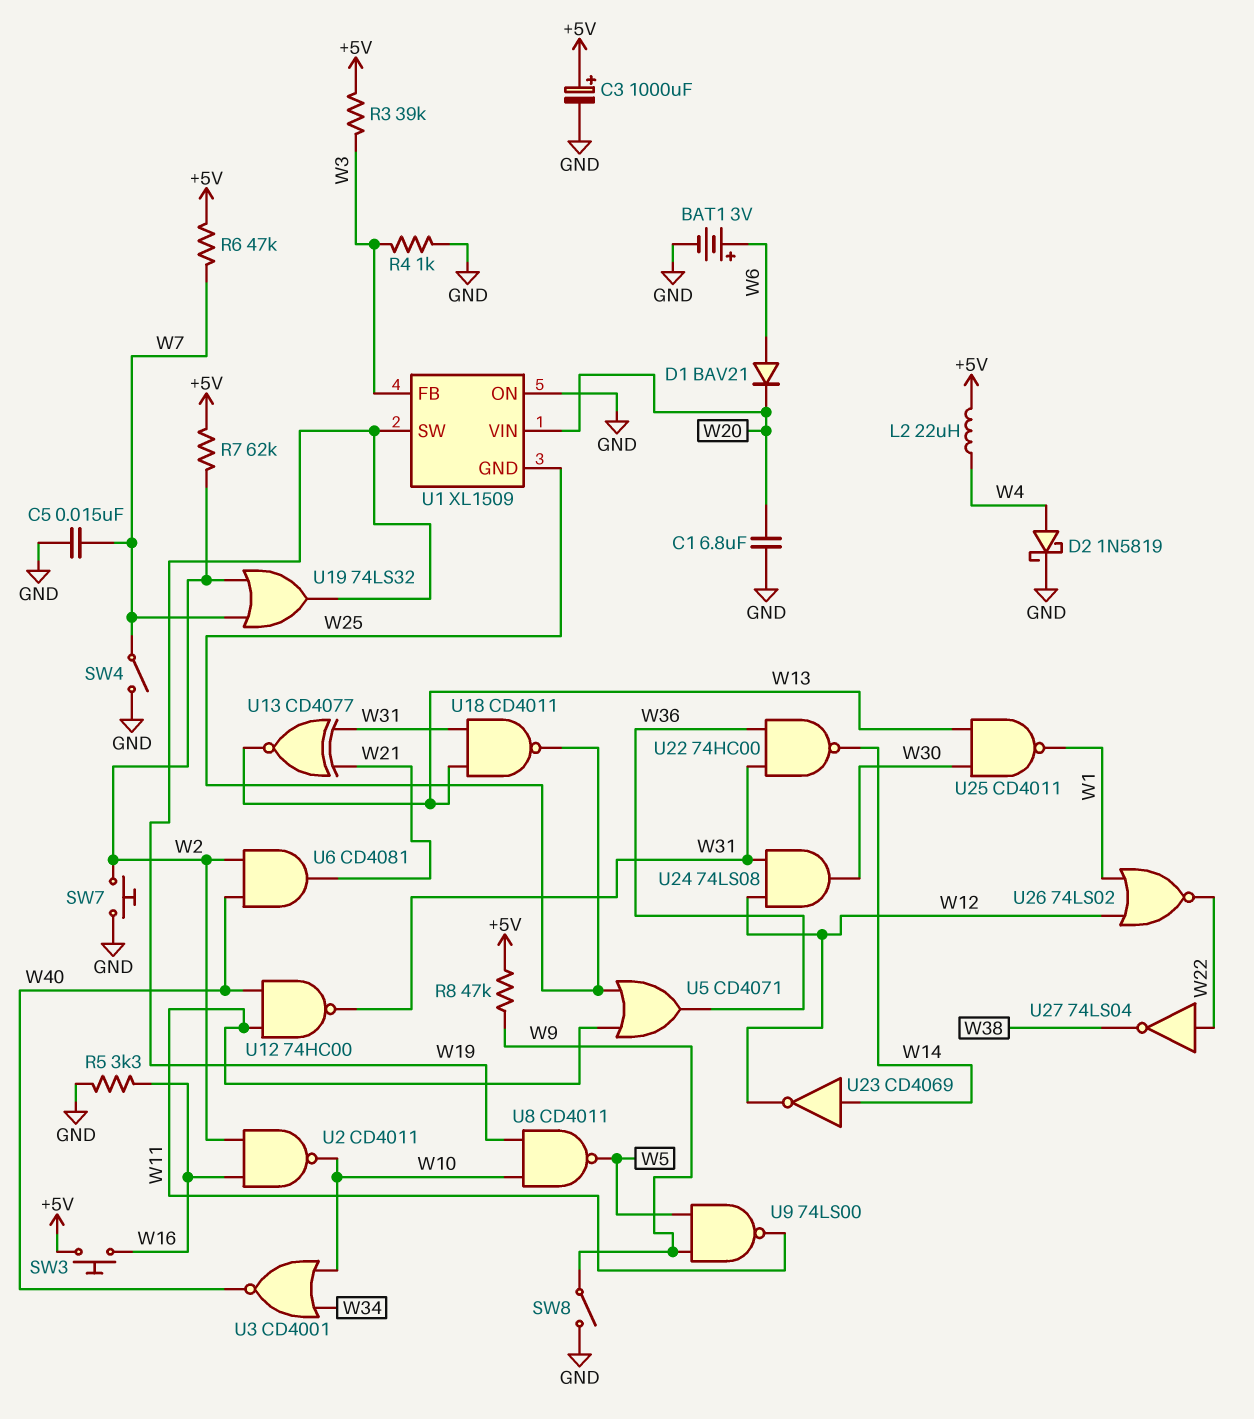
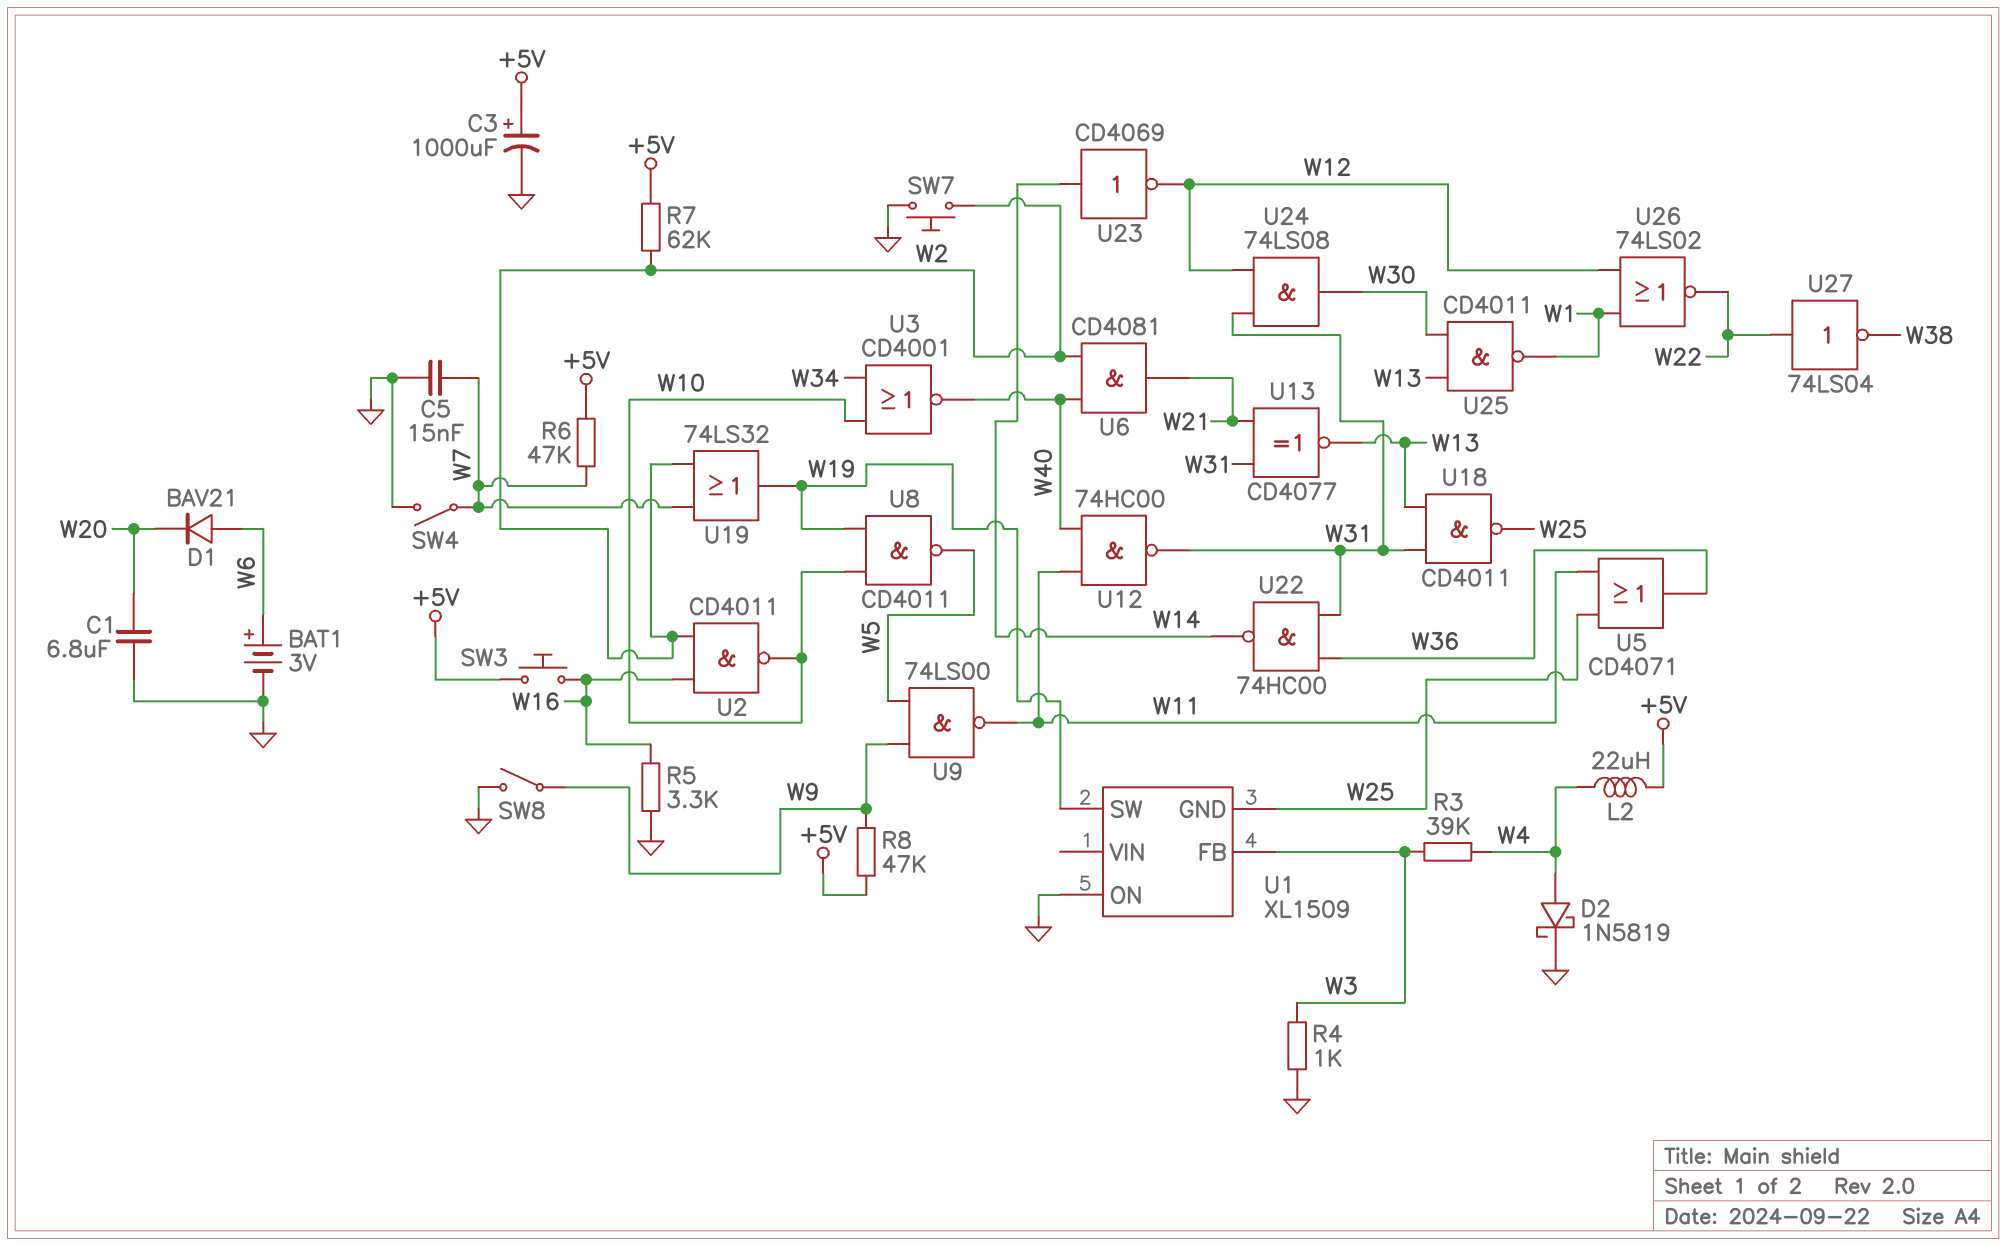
R3: 39k (+5V, W3) -> 39k (W3, W4)
U1 pin VIN: W20 -> none

